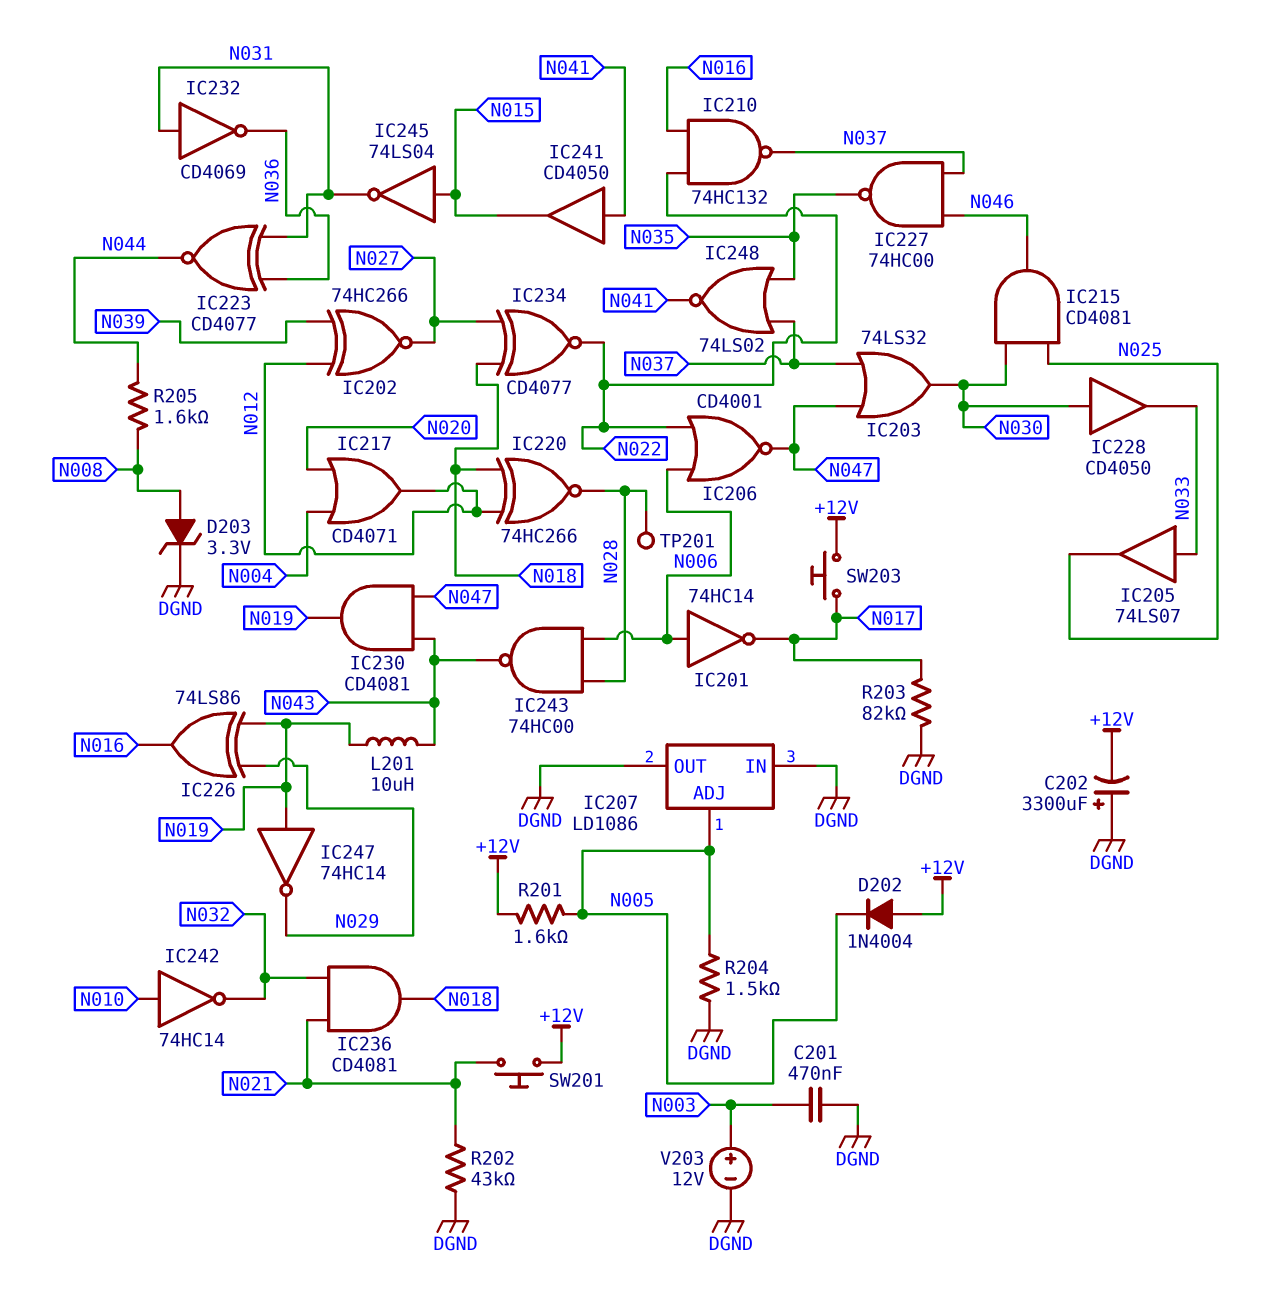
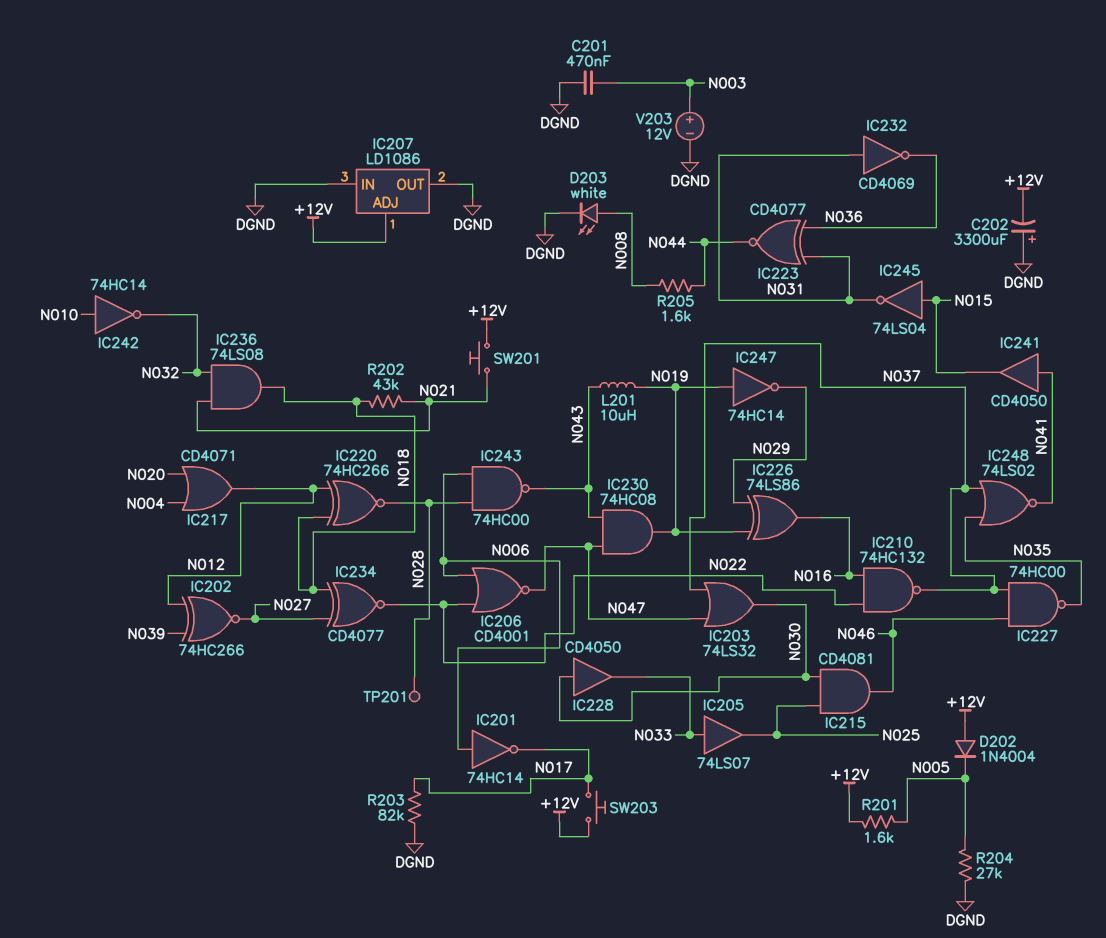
D203: zener 3.3V (A N008, K DGND) -> LED white (A N008, K DGND)
IC207 pin ADJ: N005 -> +12V
IC230: AND CD4081 (in N043, in N047, out N019) -> AND 74HC08 (in N043, in N047, out N019)
IC236: AND CD4081 (in N021, in N032, out N018) -> AND 74LS08 (in N021, in N032, out N018)
R202: 43k (DGND, N021) -> 43k (N018, N021)
R204: 1.5k (DGND, N005) -> 27k (DGND, N005)

